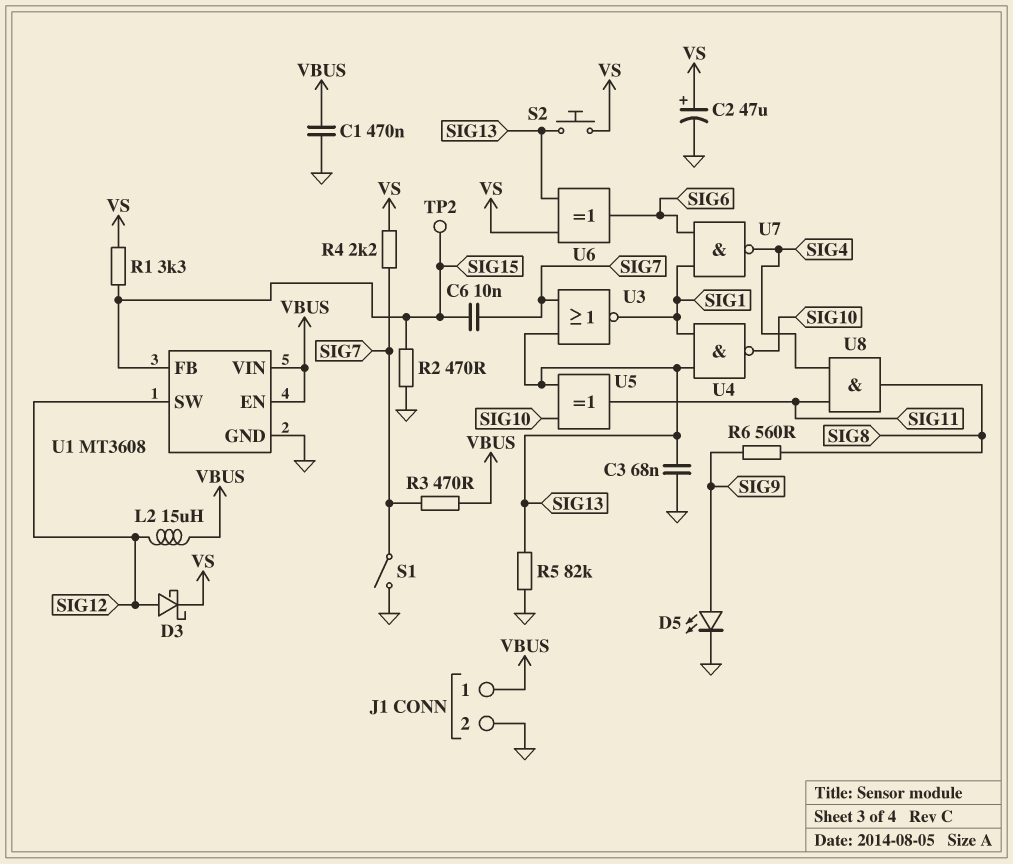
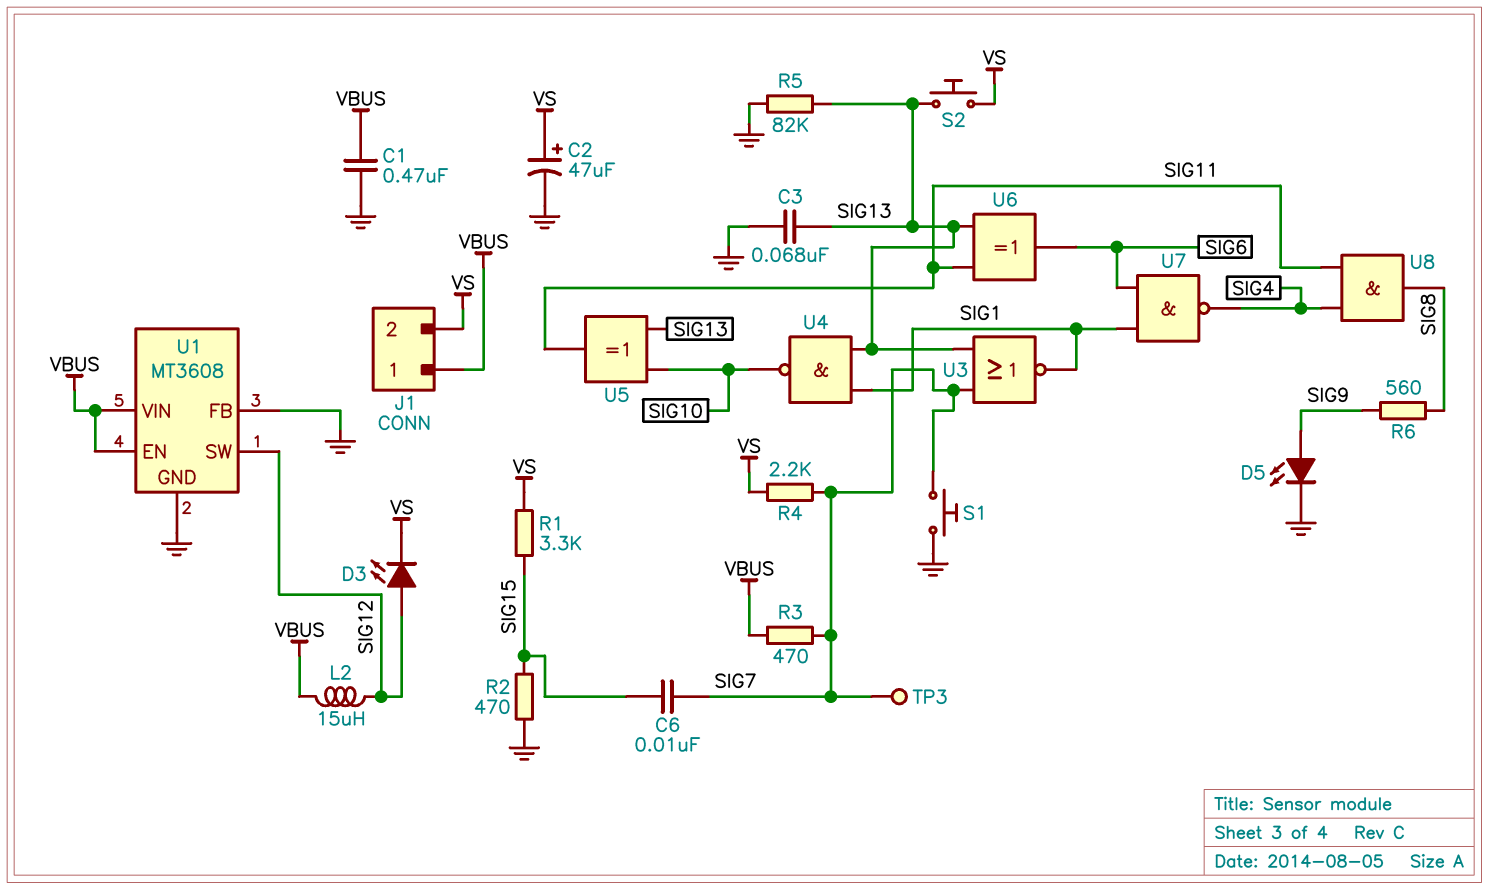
D3: schottky (A SIG12, K VS) -> LED (A SIG12, K VS)
J1 pin 2: GND -> VS
S1: switch (GND, SIG7) -> button (GND, SIG7)
TP2: test point (SIG15) -> none
TP3: none -> test point (SIG7)
U1 pin FB: SIG15 -> GND
U6: XOR (in SIG13, in VS, out SIG6) -> XOR (in SIG11, in SIG13, out SIG6)

